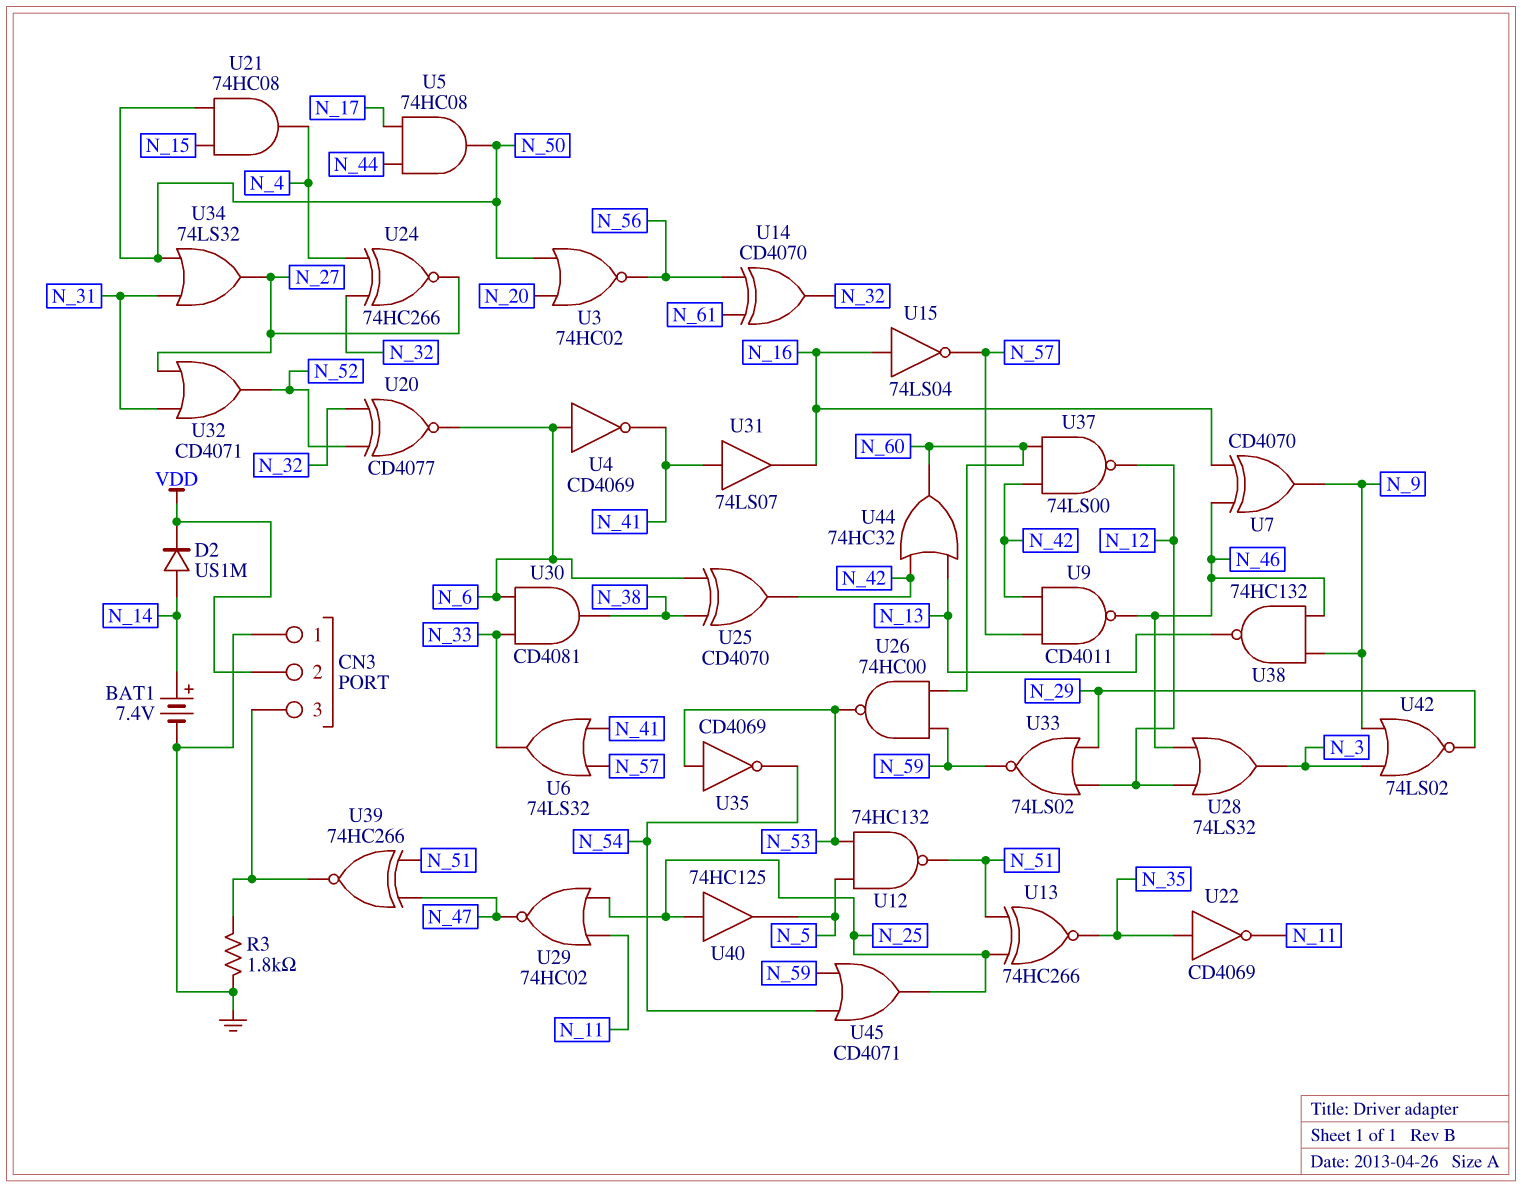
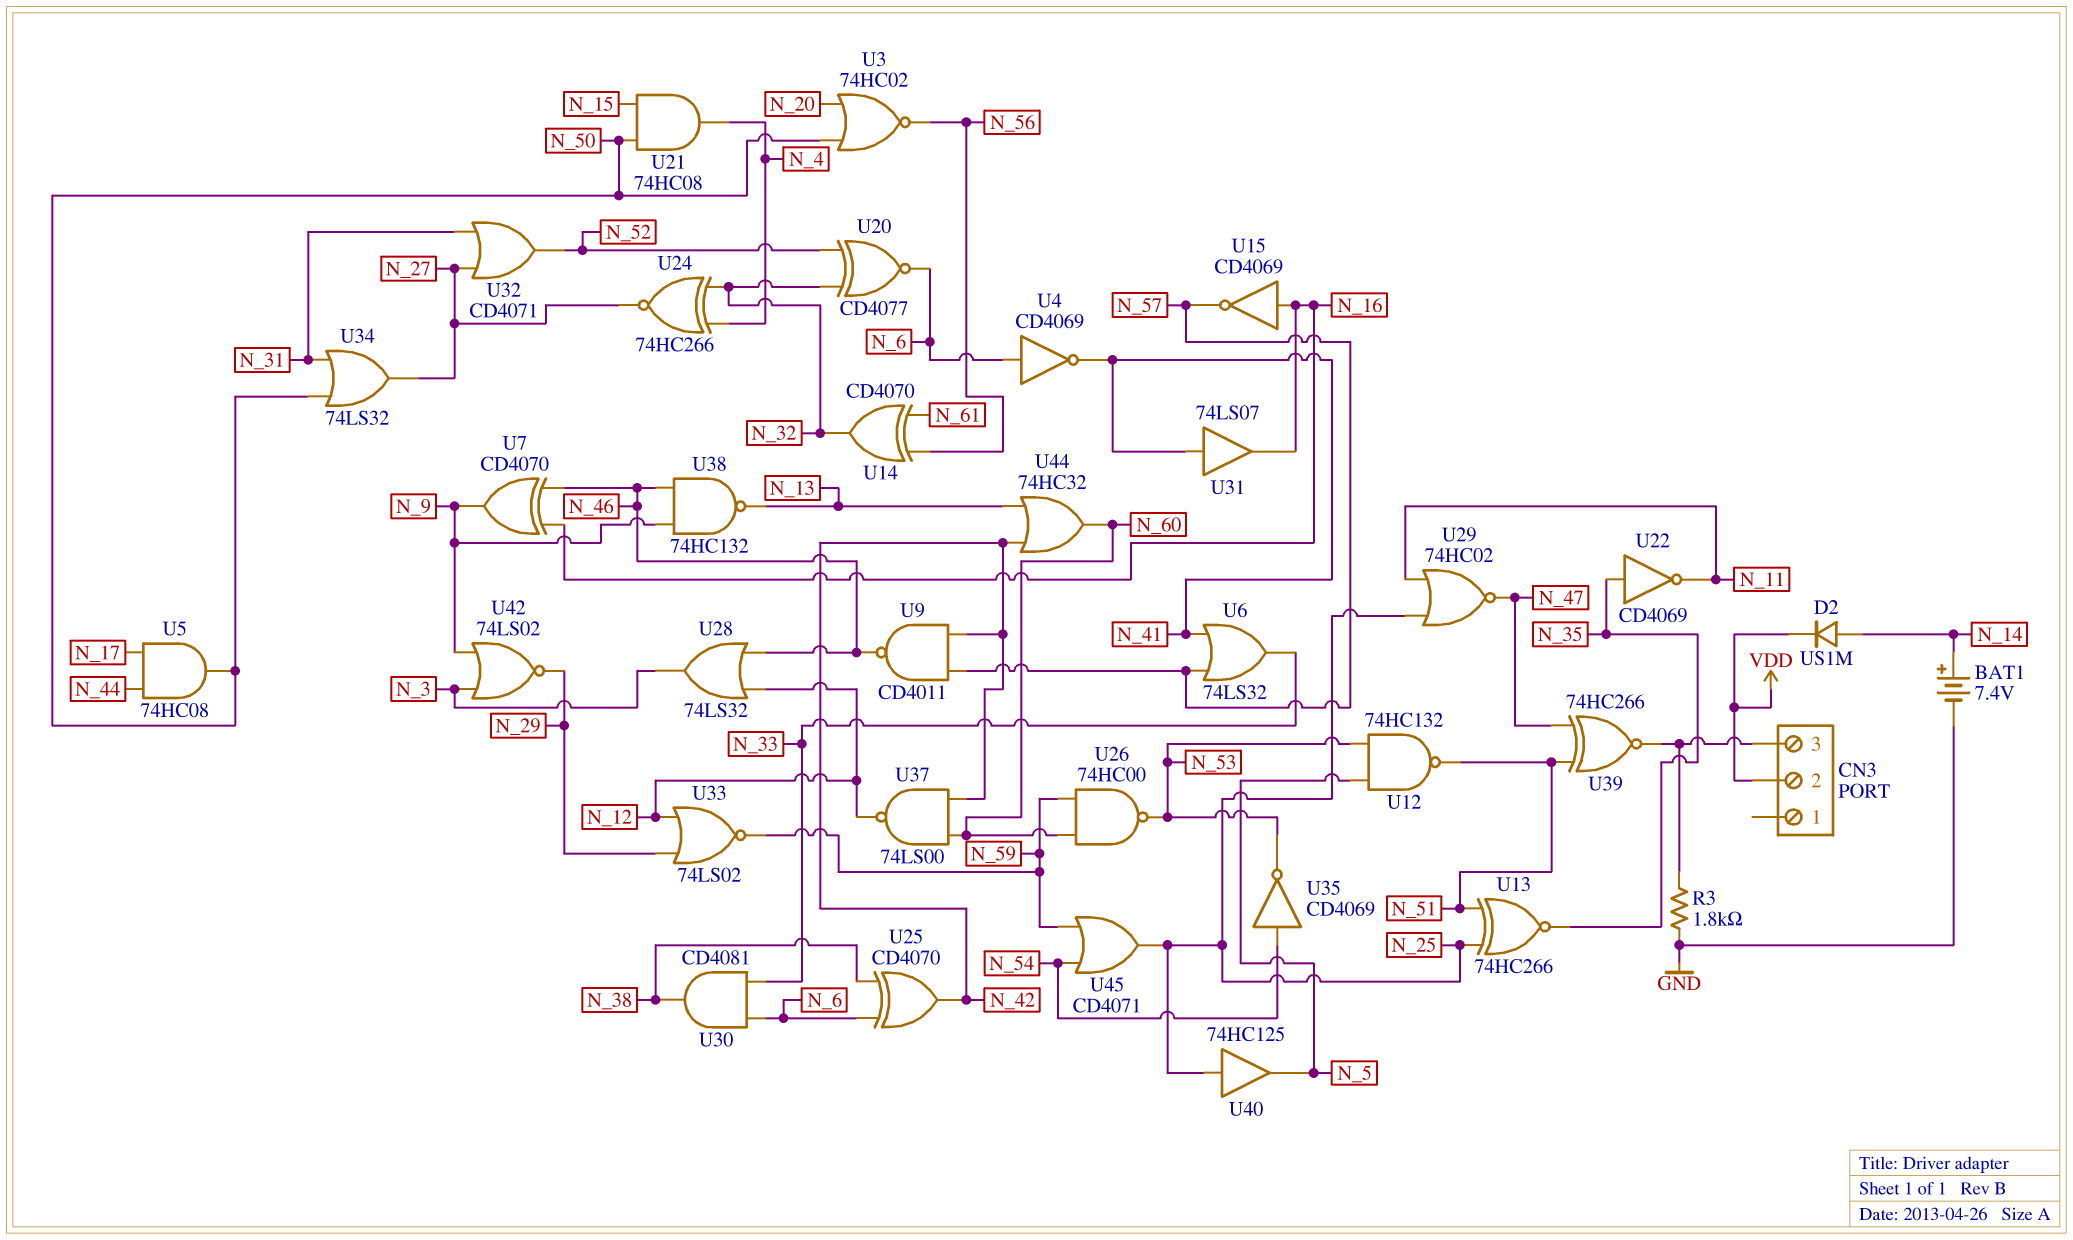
CN3 pin 1: GND -> none
U15: NOT 74LS04 (in N_16, out N_57) -> NOT CD4069 (in N_16, out N_57)
U35: NOT CD4069 (in N_53, out N_54) -> NOT CD4069 (in N_54, out N_53)

